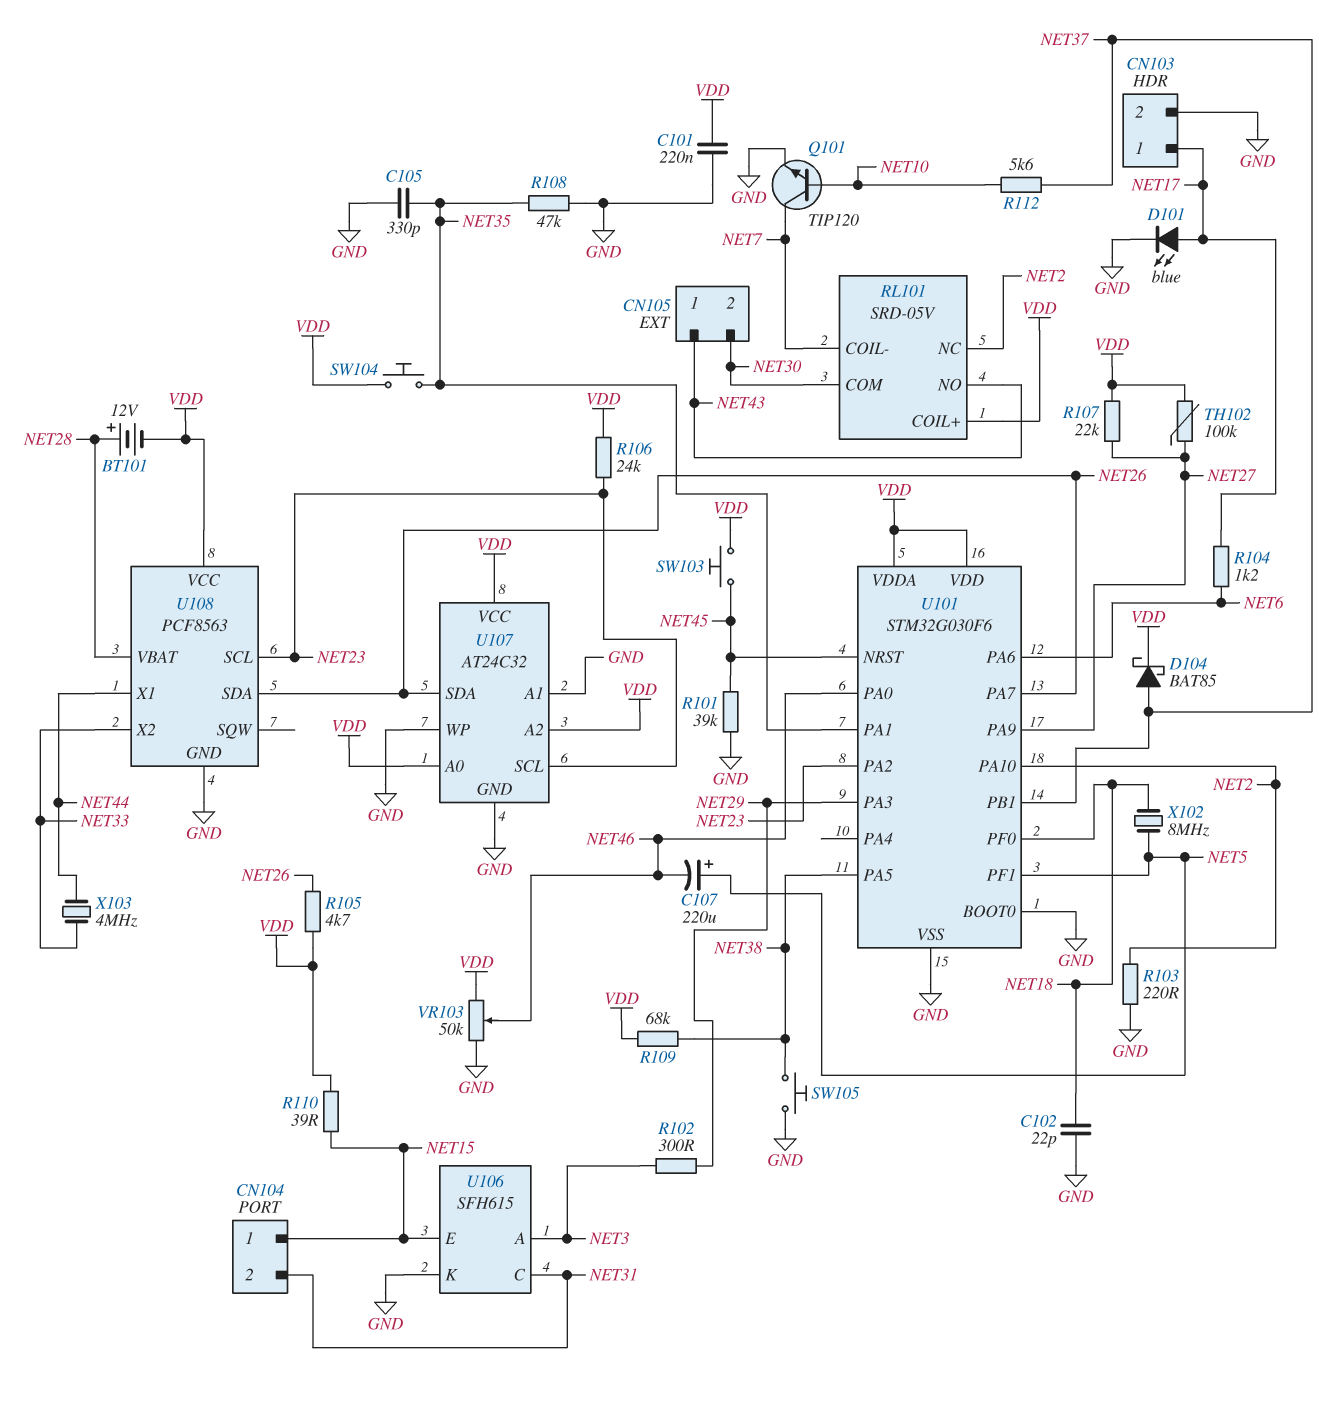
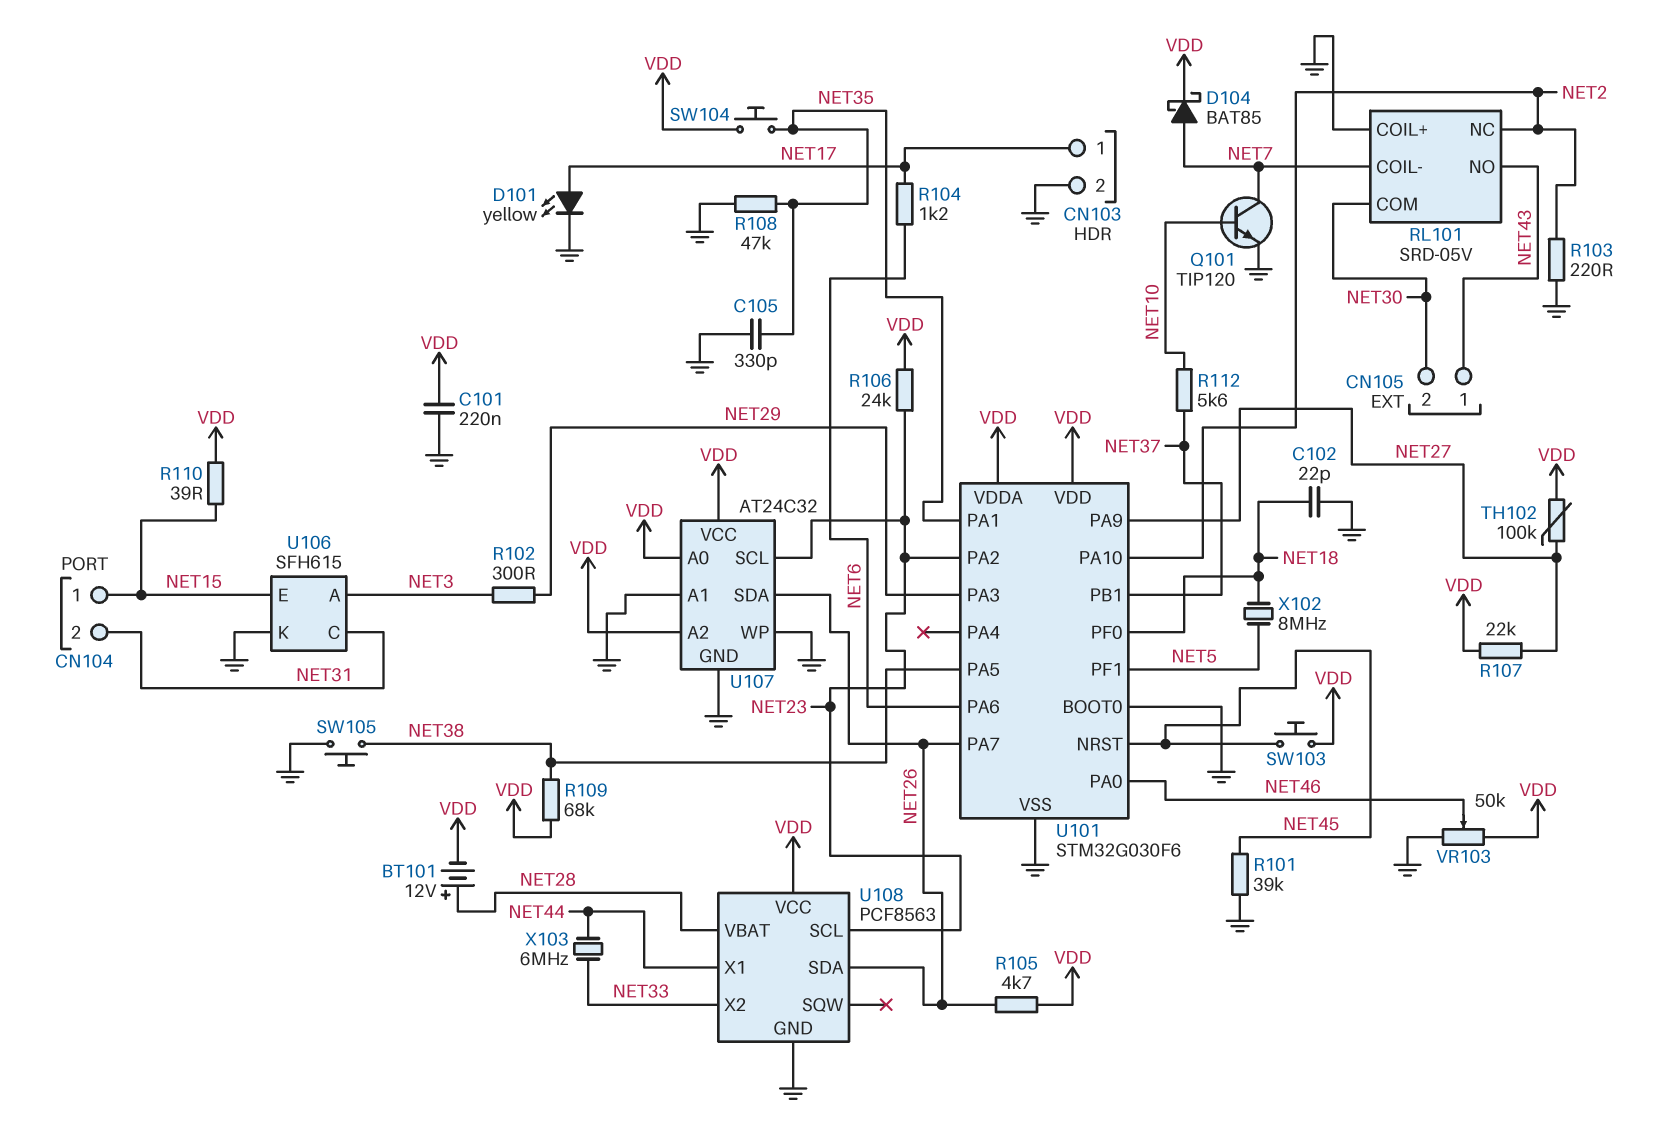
C107: 220uF (plus NET5, minus NET46) -> none
D101: LED blue (A NET17, K GND) -> LED yellow (A NET17, K GND)
D104: schottky BAT85 (A NET37, K VDD) -> schottky BAT85 (A NET7, K VDD)
RL101 pin COIL+: VDD -> GND
X103: 4MHz (NET33, NET44) -> 6MHz (NET33, NET44)

